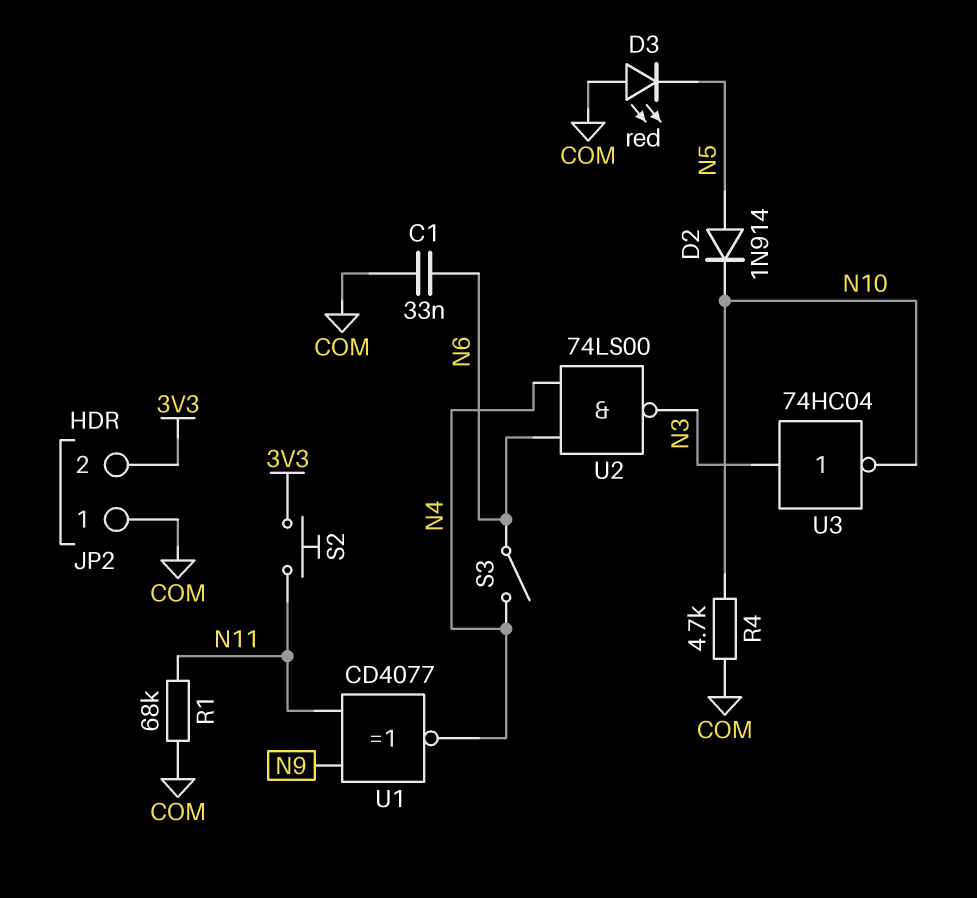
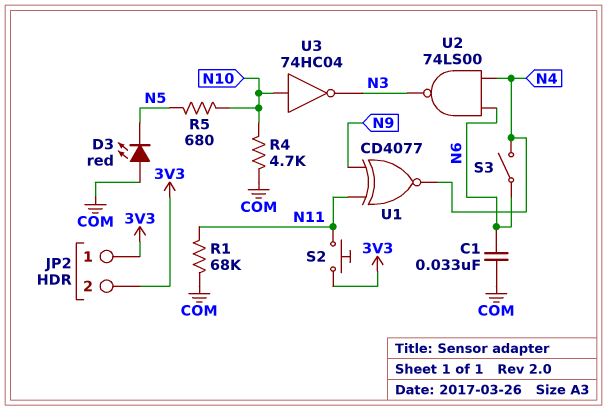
D2: diode 1N914 (A N5, K N10) -> none
JP2 pin 1: COM -> 3V3
R5: none -> 680 (N5, N10)
U3: NOT 74HC04 (in N3, out N10) -> NOT 74HC04 (in N10, out N3)

